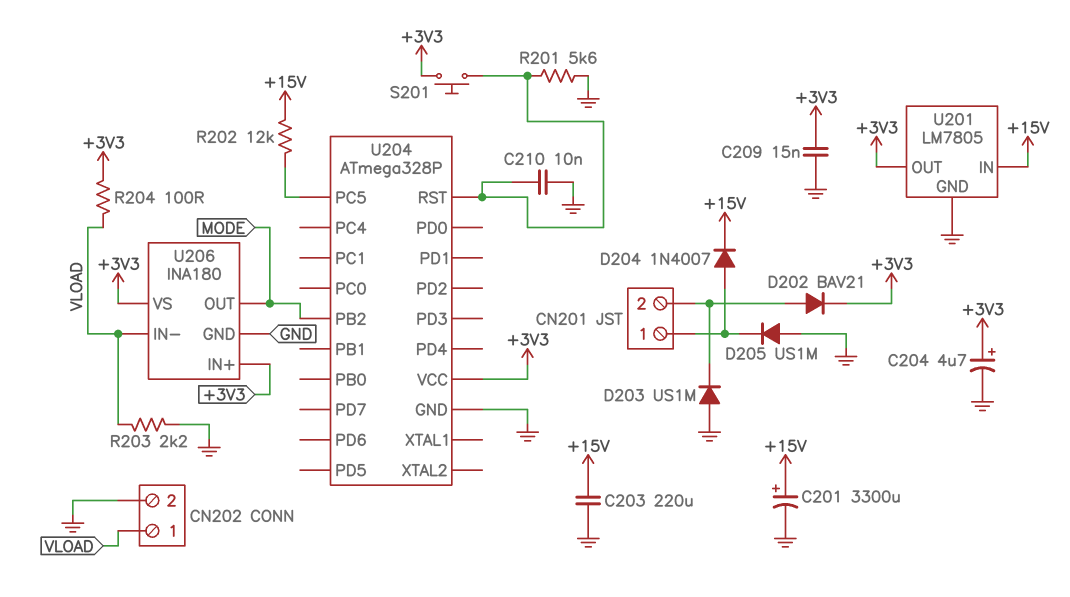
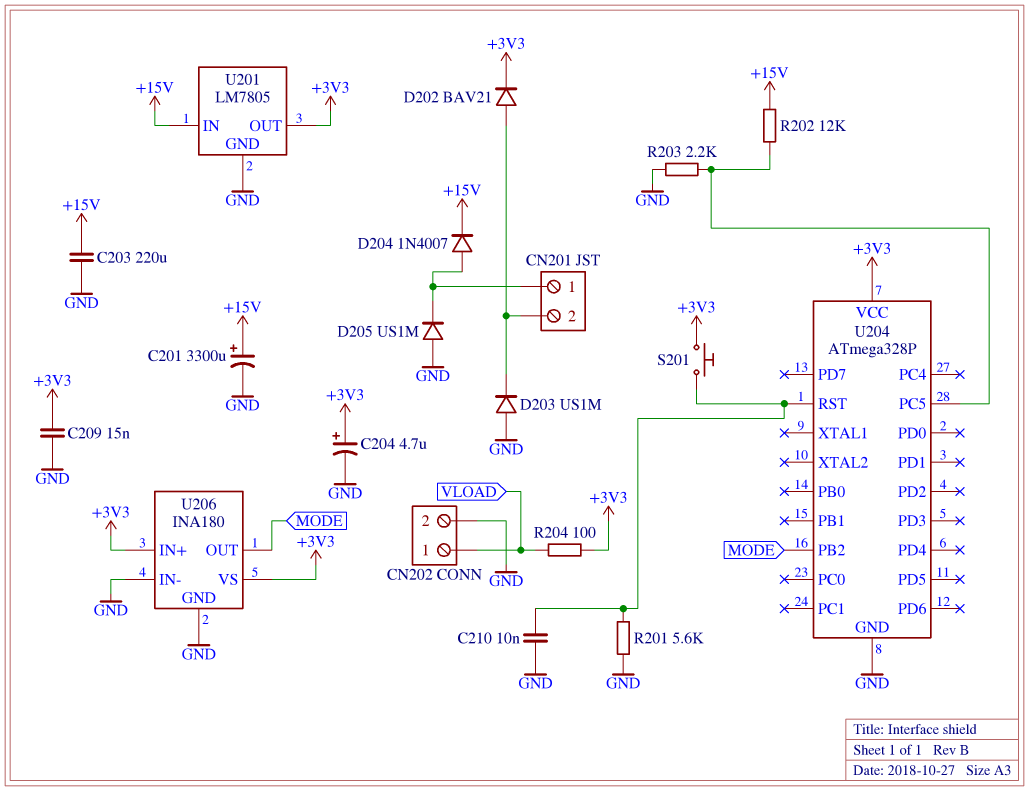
R203: 2.2k (GND, VLOAD) -> 2.2k (GND, U204/PC5)
U206 pin IN-: VLOAD -> GND

